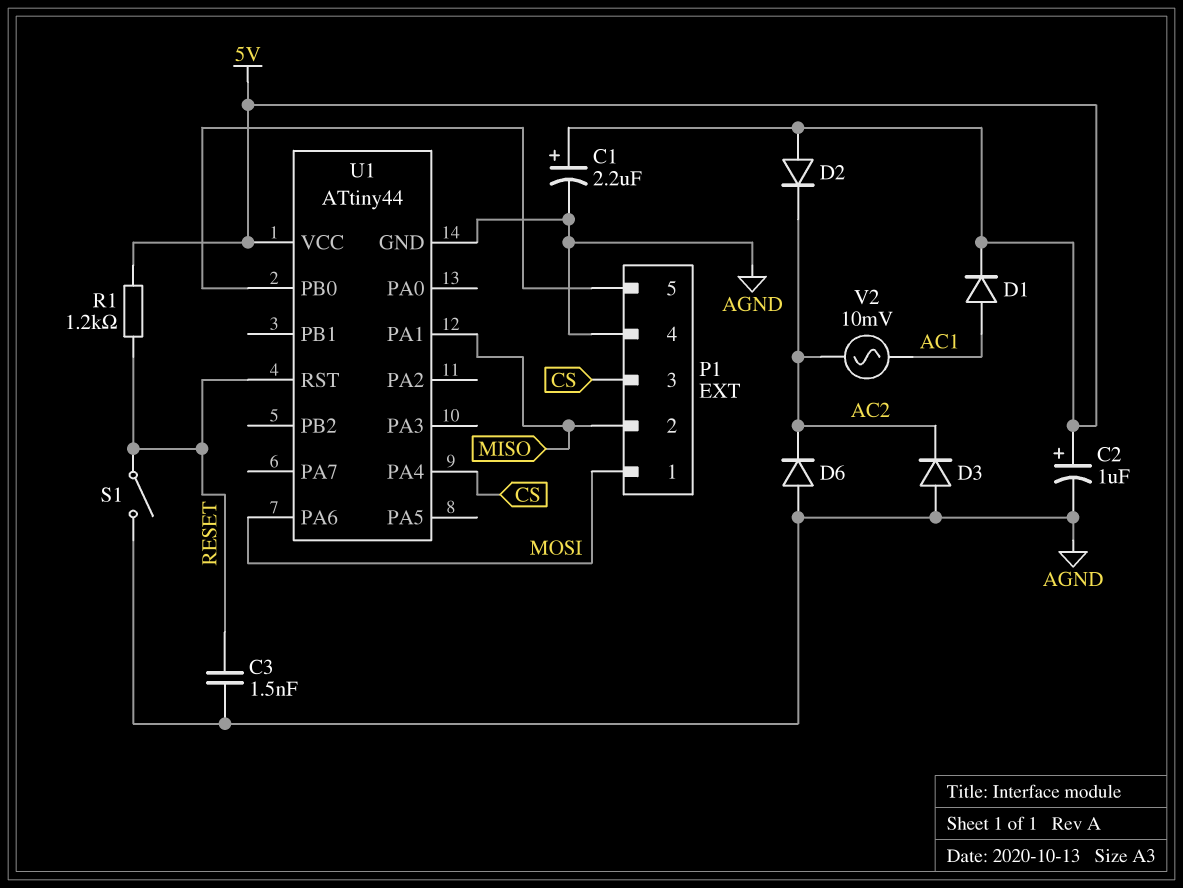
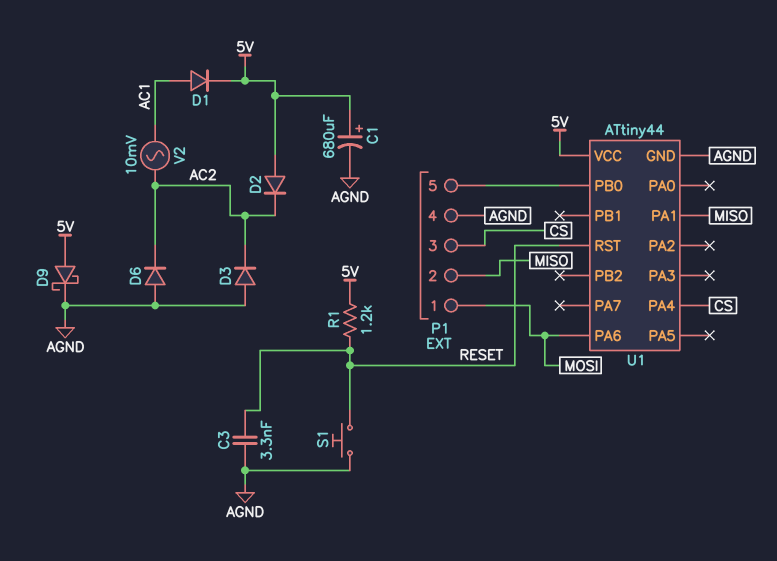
C1: 2.2uF (plus 5V, minus AGND) -> 680uF (plus 5V, minus AGND)
C2: 1uF (plus 5V, minus AGND) -> none
C3: 1.5nF (AGND, RESET) -> 3.3nF (AGND, RESET)
D9: none -> schottky (A 5V, K AGND)
S1: switch (AGND, RESET) -> button (AGND, RESET)

